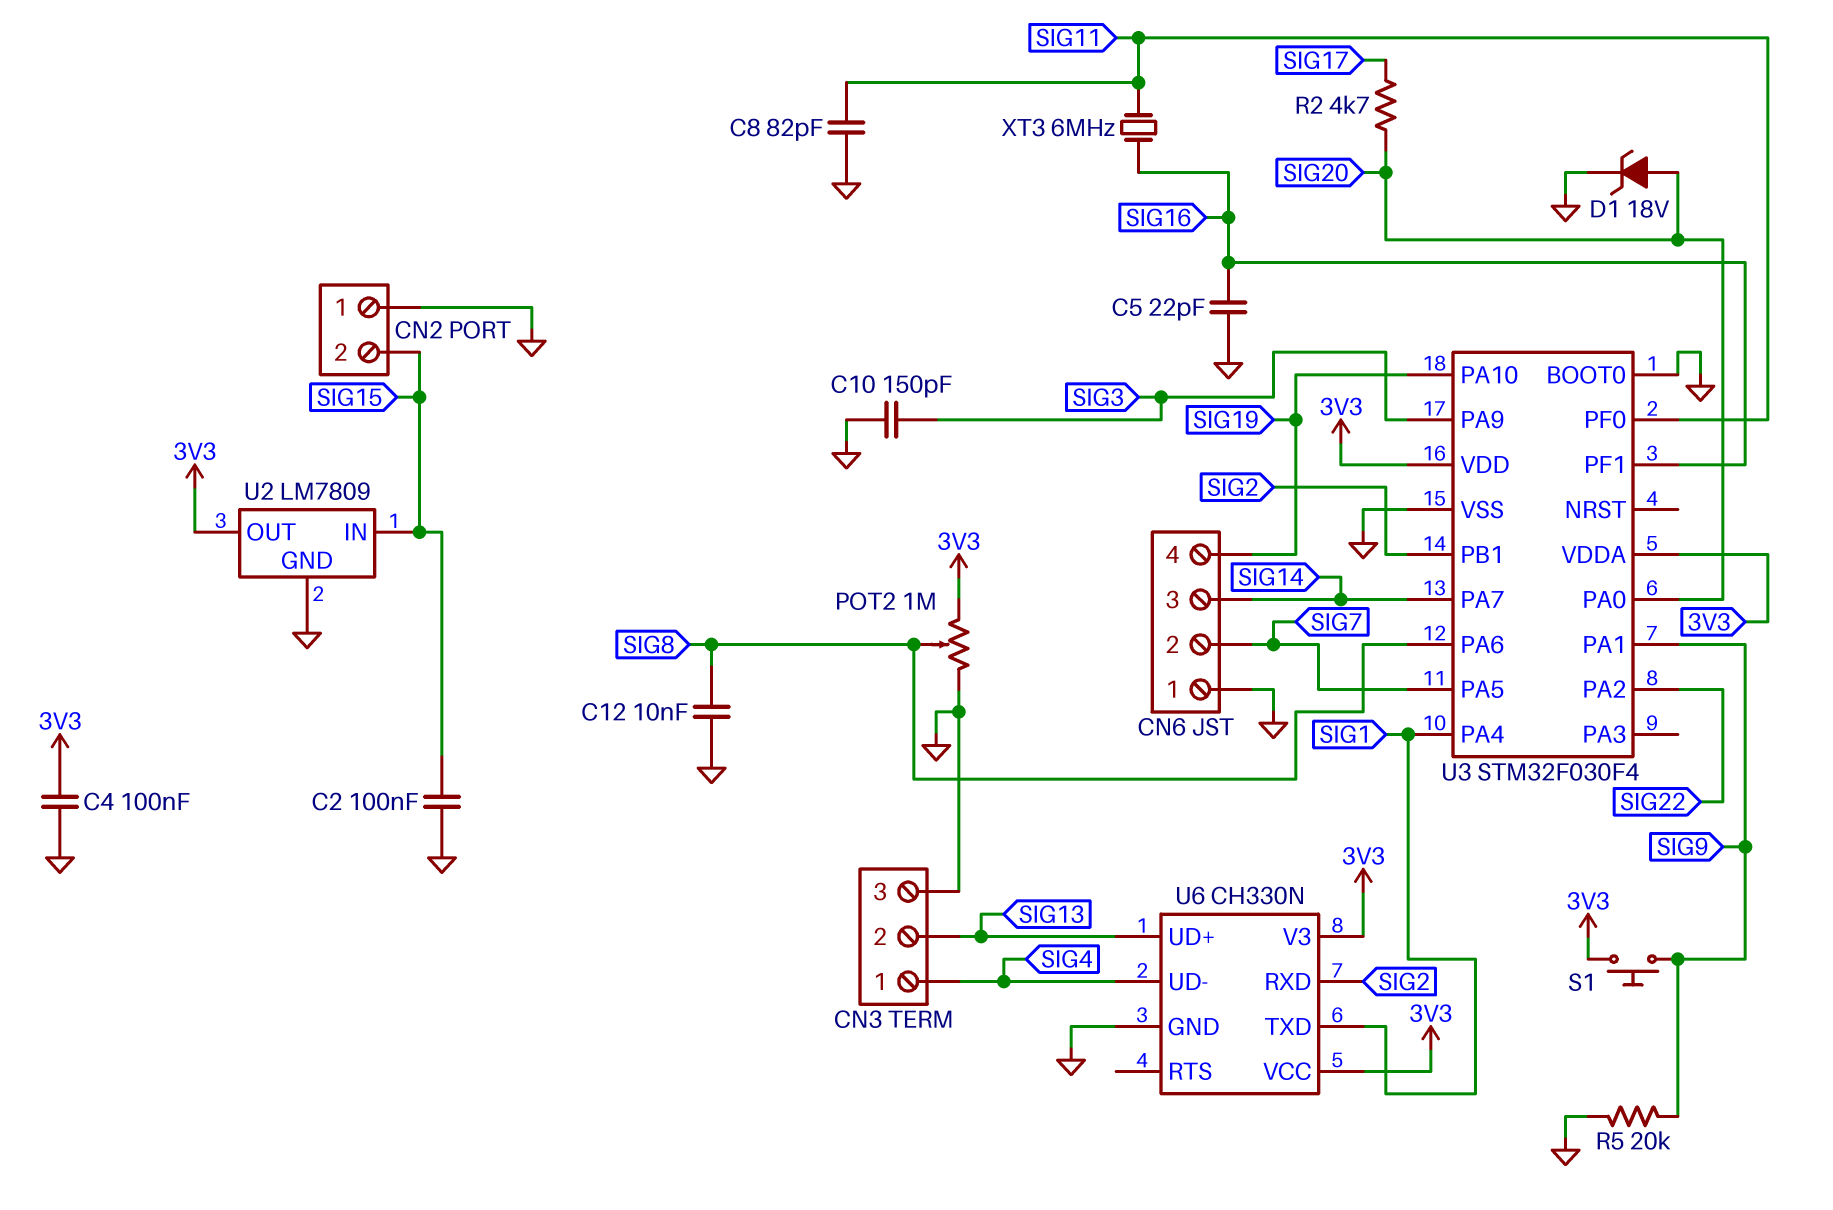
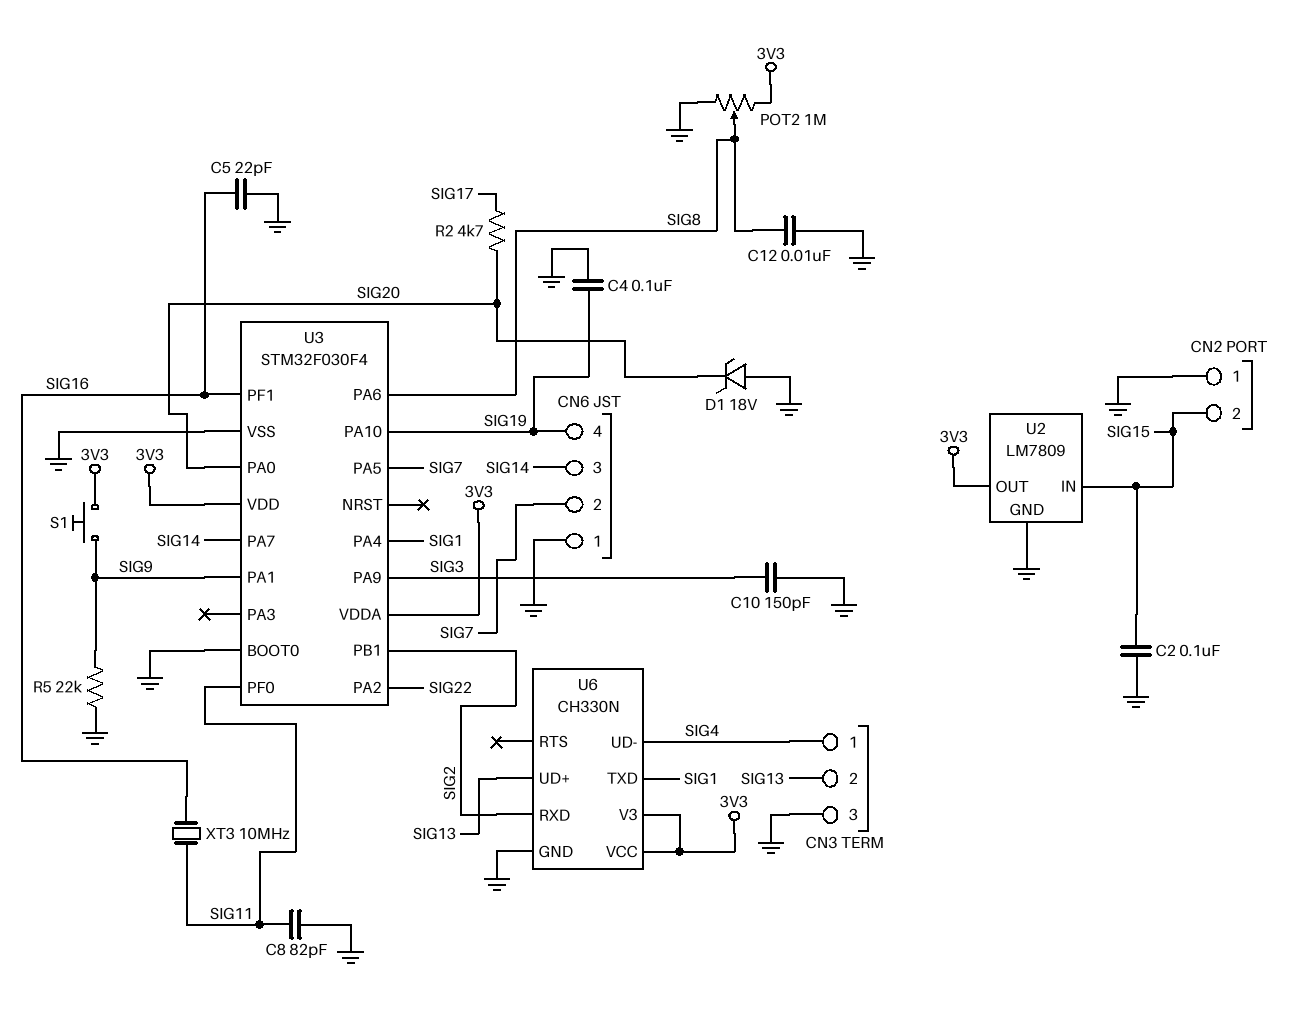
C4: 100nF (3V3, GND) -> 100nF (GND, SIG19)
D1: zener 18V (A SIG20, K GND) -> zener 18V (A GND, K SIG20)
R5: 20k (GND, SIG9) -> 22k (GND, SIG9)
XT3: 6MHz (SIG11, SIG16) -> 10MHz (SIG11, SIG16)

